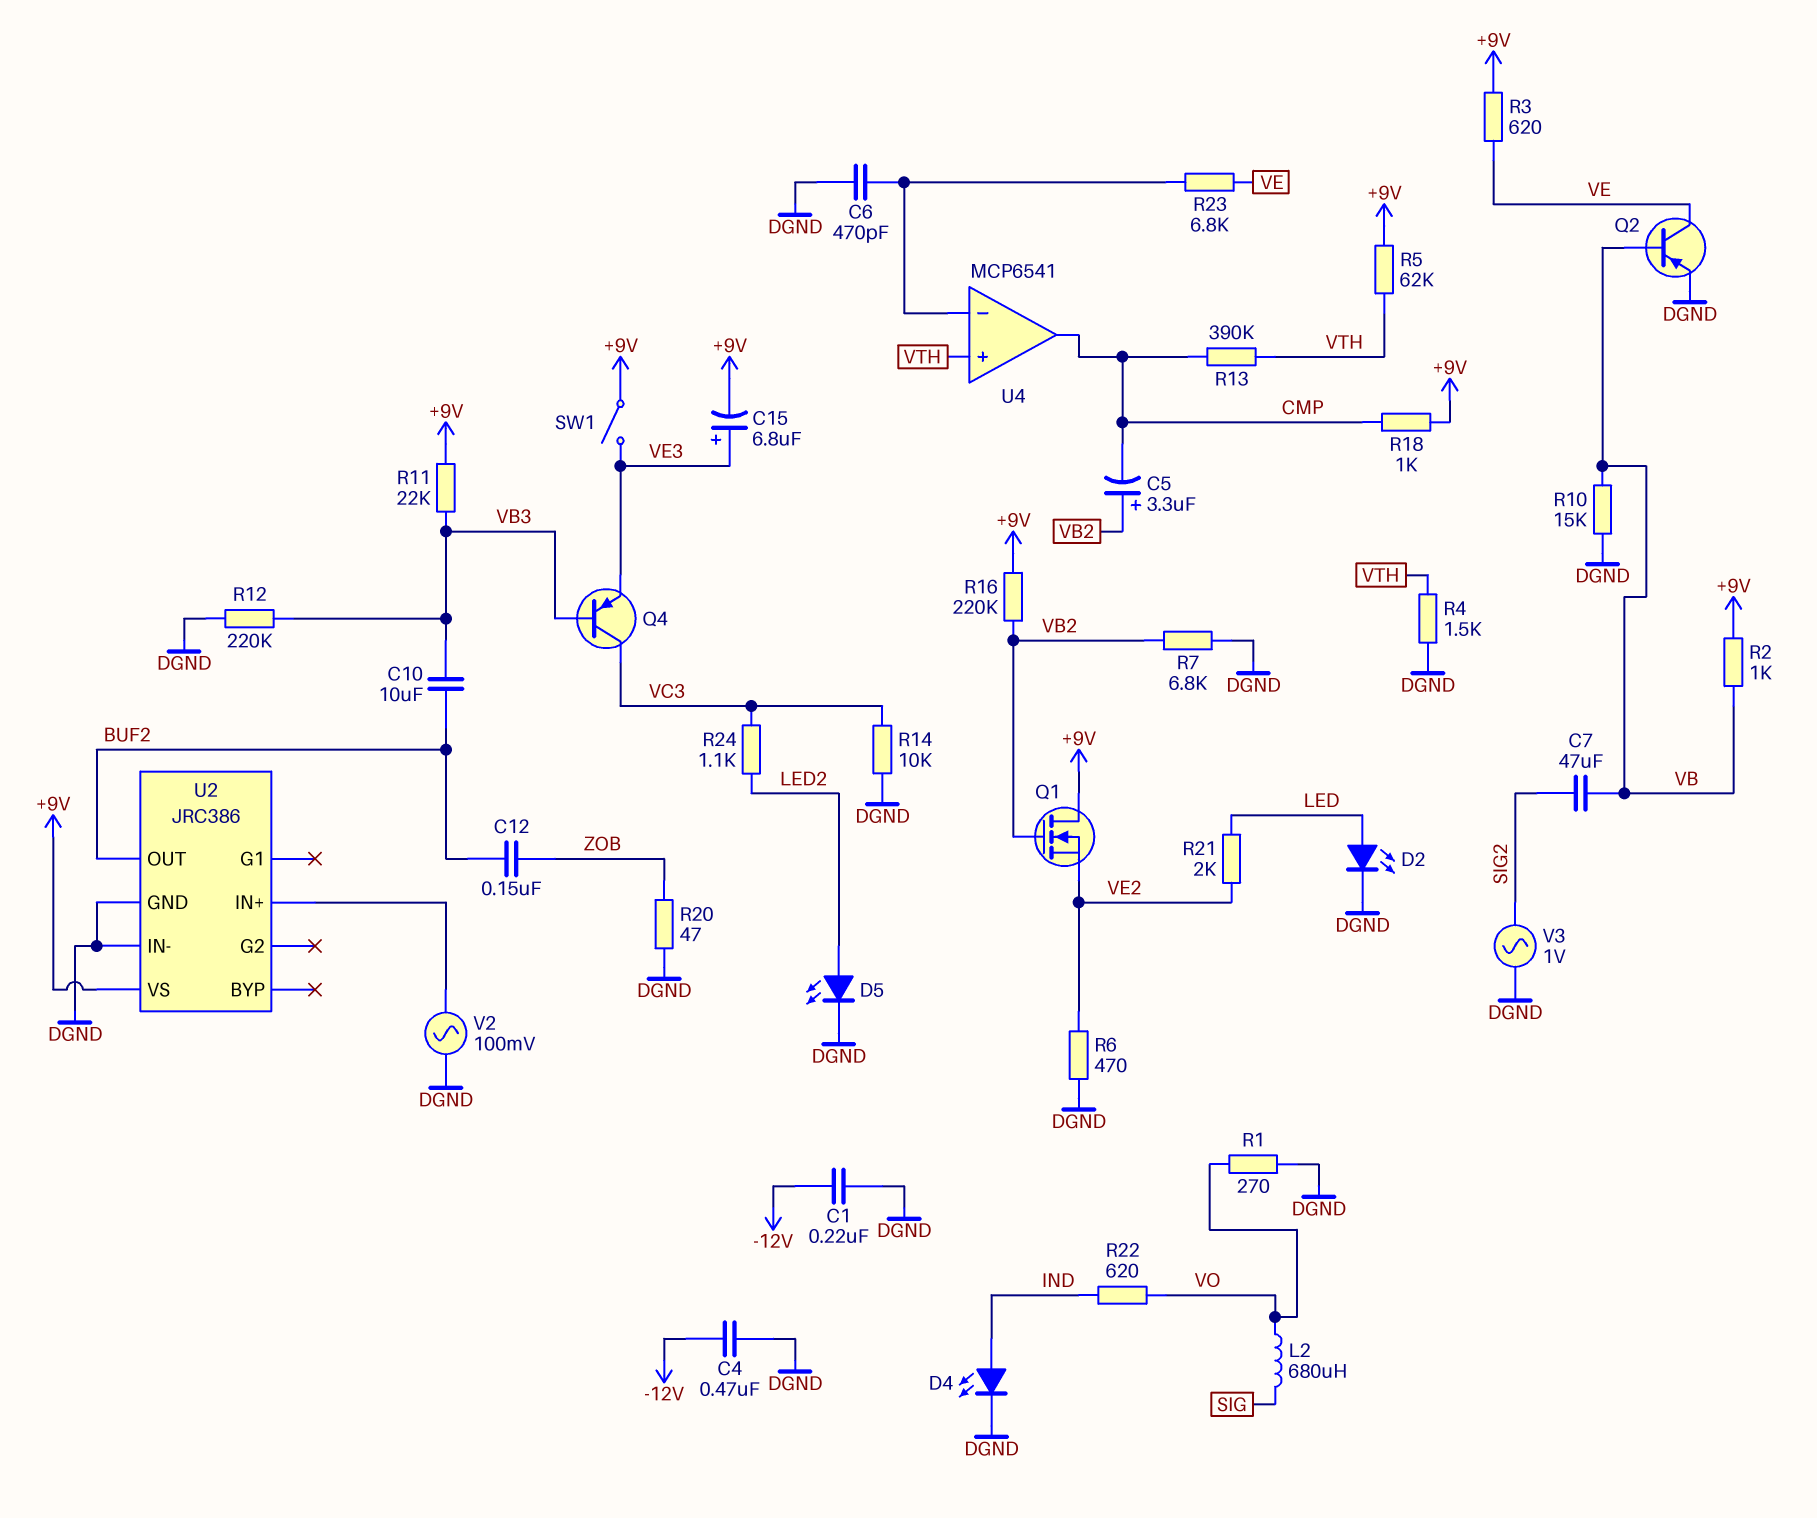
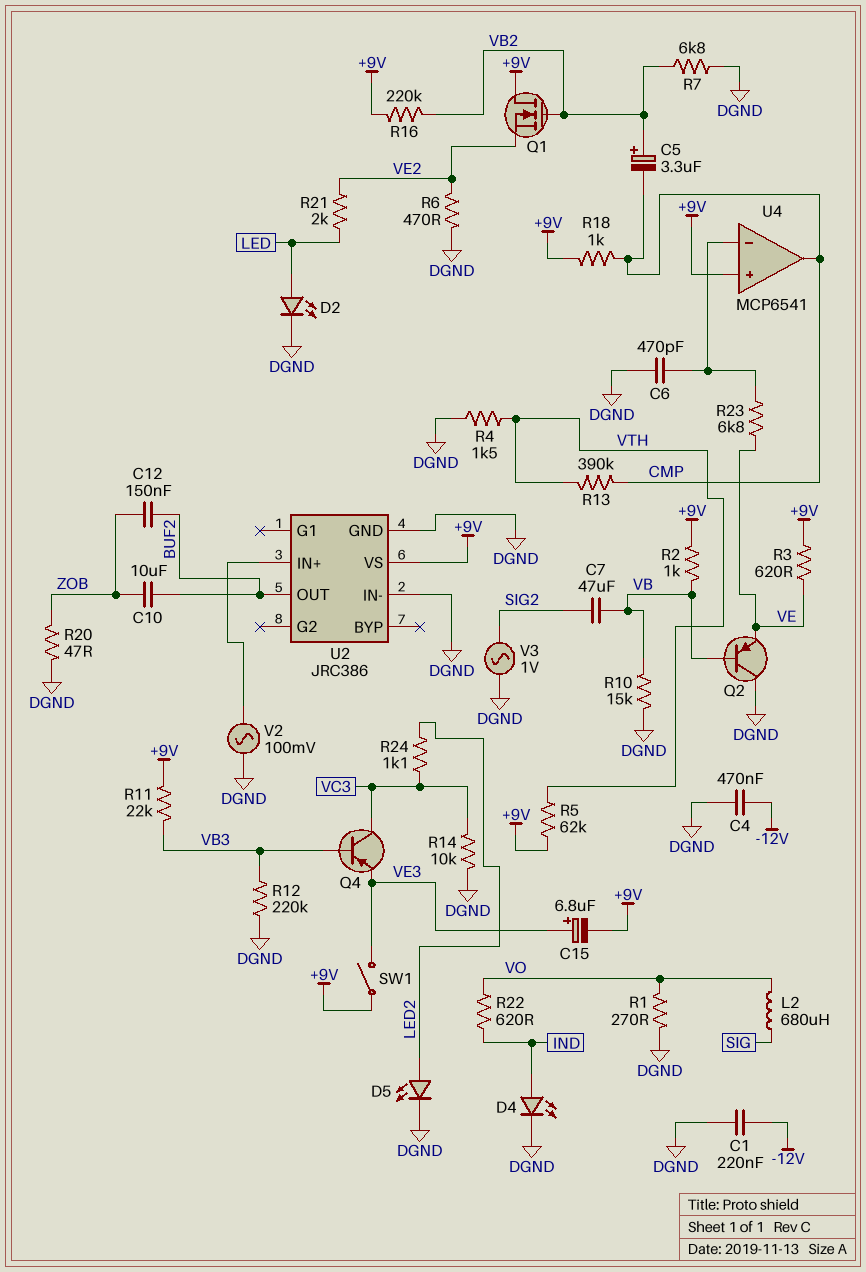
C10: 10uF (BUF2, VB3) -> 10uF (BUF2, ZOB)
Q2: PNP (B VB, C VE, E DGND) -> PNP (B VB, C DGND, E VE)
U4 pin in+: VTH -> +9V

